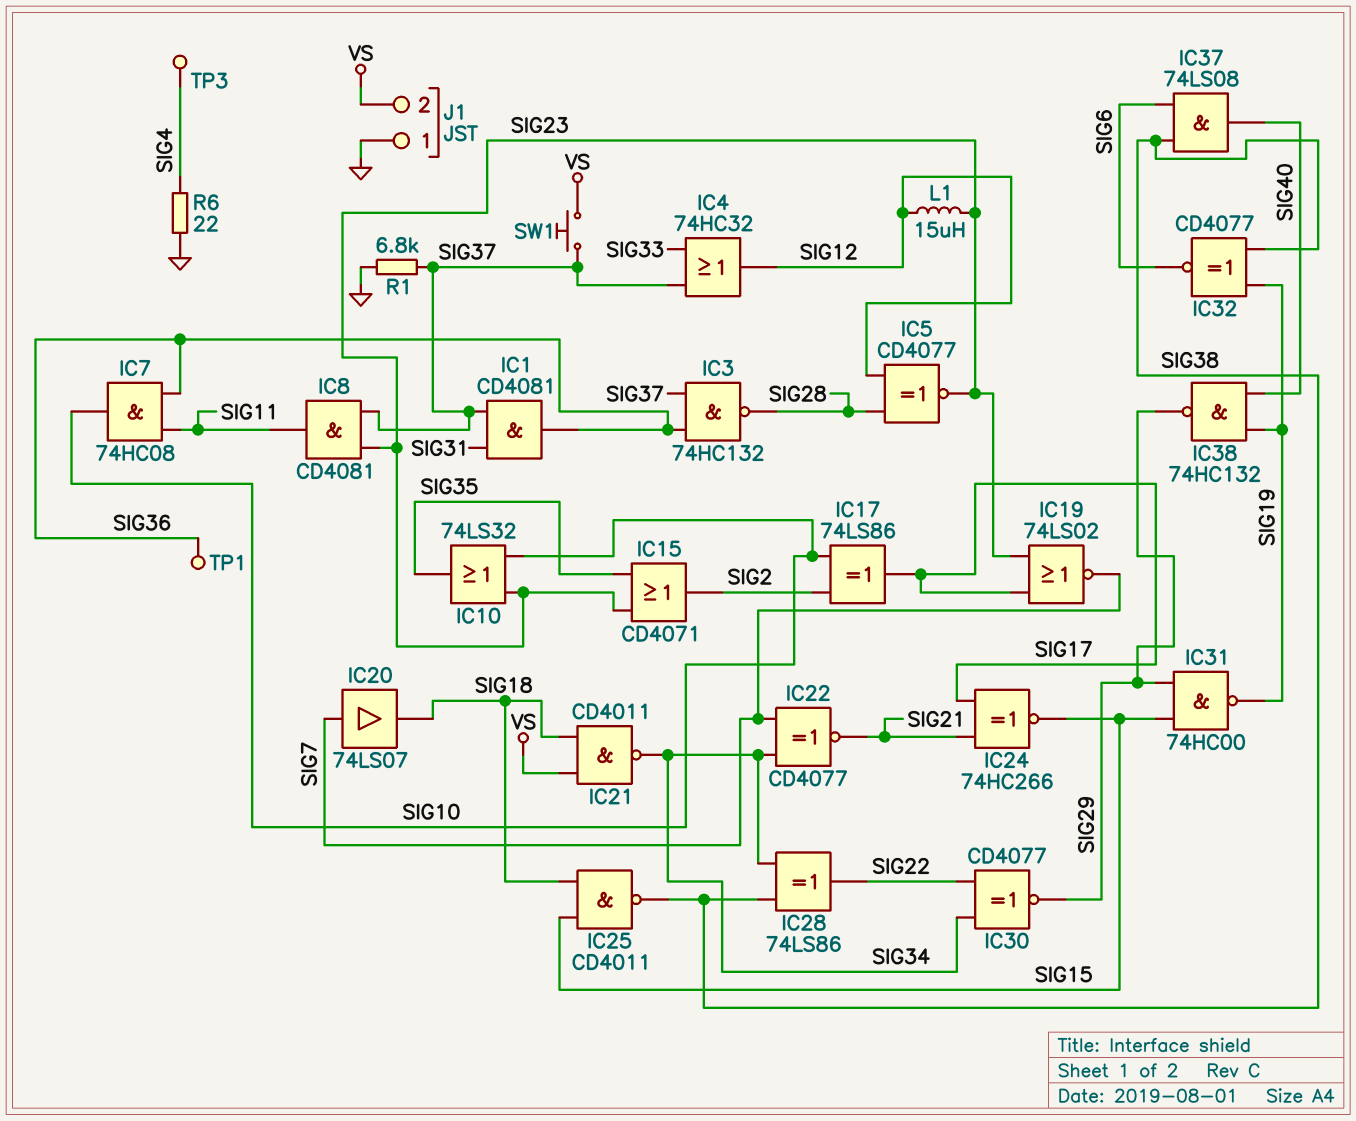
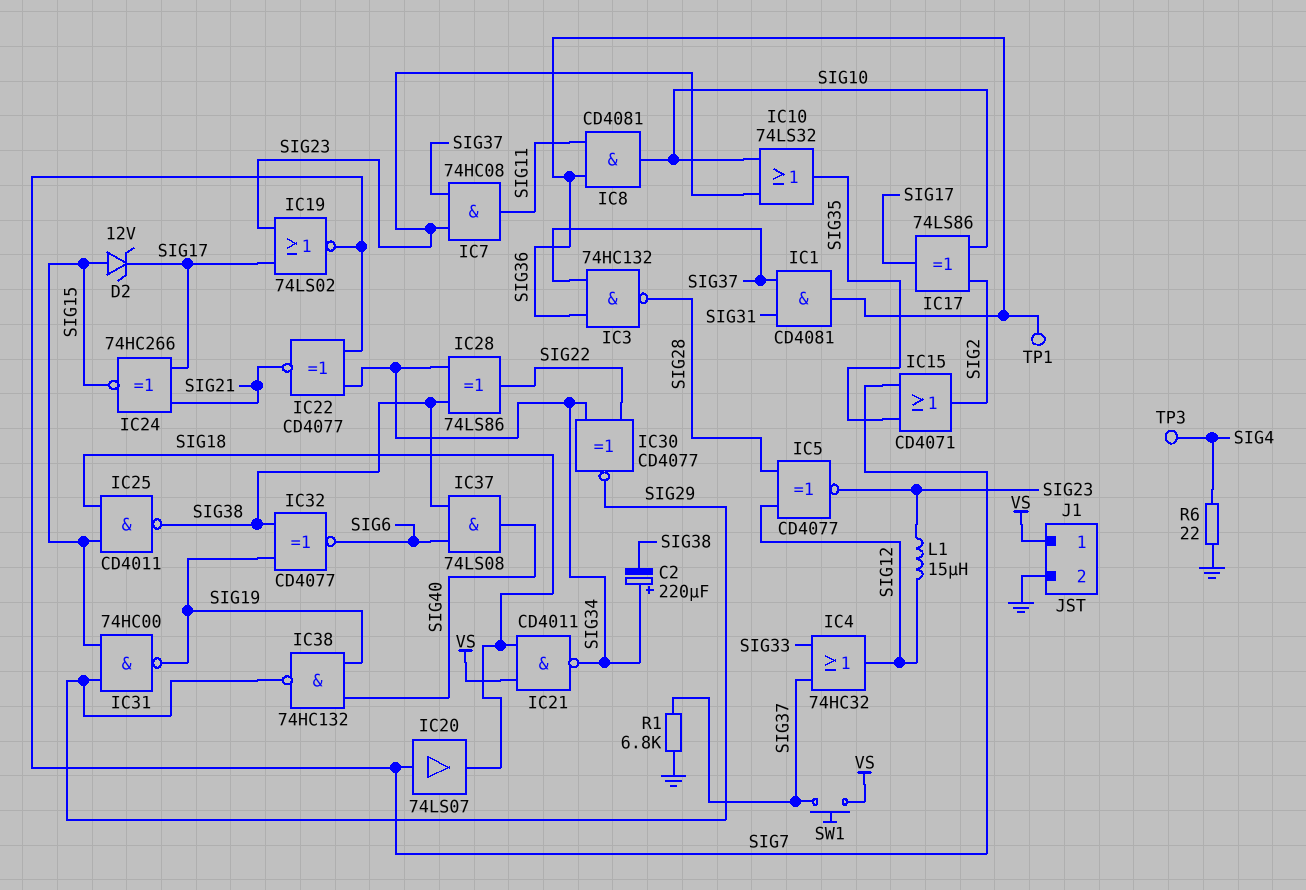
C2: none -> 220uF (plus SIG34, minus SIG38)
D2: none -> zener 12V (A SIG15, K SIG17)
IC7: AND 74HC08 (in SIG11, in SIG36, out SIG10) -> AND 74HC08 (in SIG23, in SIG37, out SIG11)
IC8: AND CD4081 (in SIG23, in SIG37, out SIG11) -> AND CD4081 (in SIG11, in SIG36, out SIG10)
IC15: OR CD4071 (in SIG23, in SIG35, out SIG2) -> OR CD4071 (in SIG7, in SIG35, out SIG2)
J1 pin 1: GND -> VS
J1 pin 2: VS -> GND

